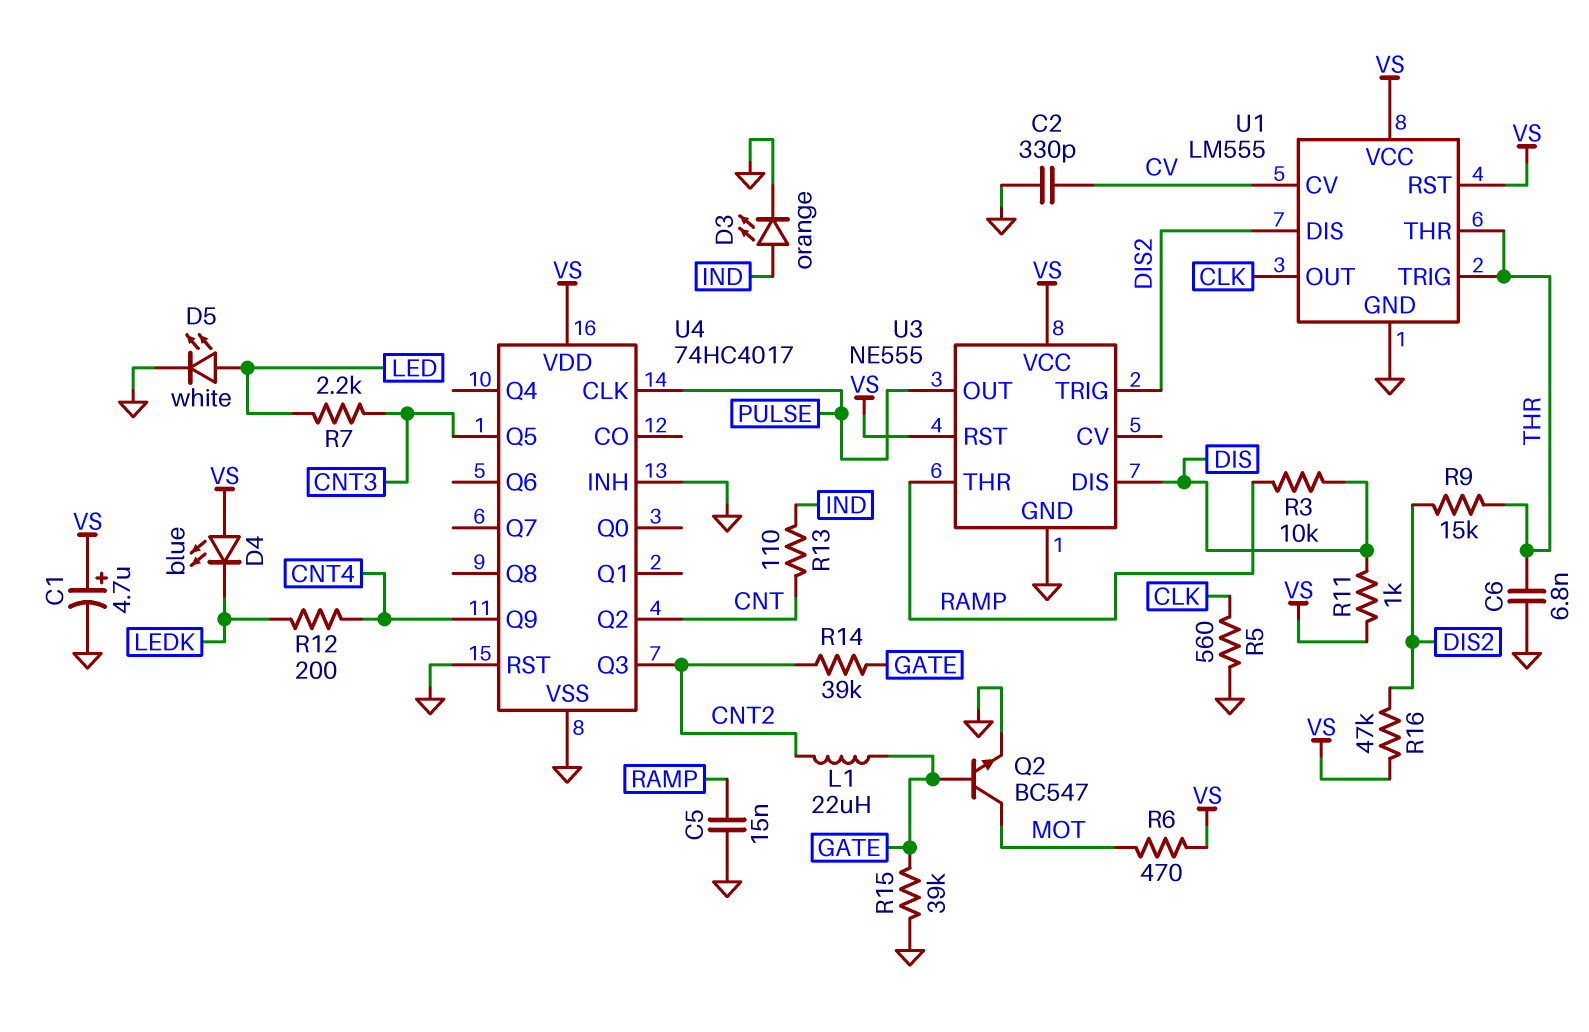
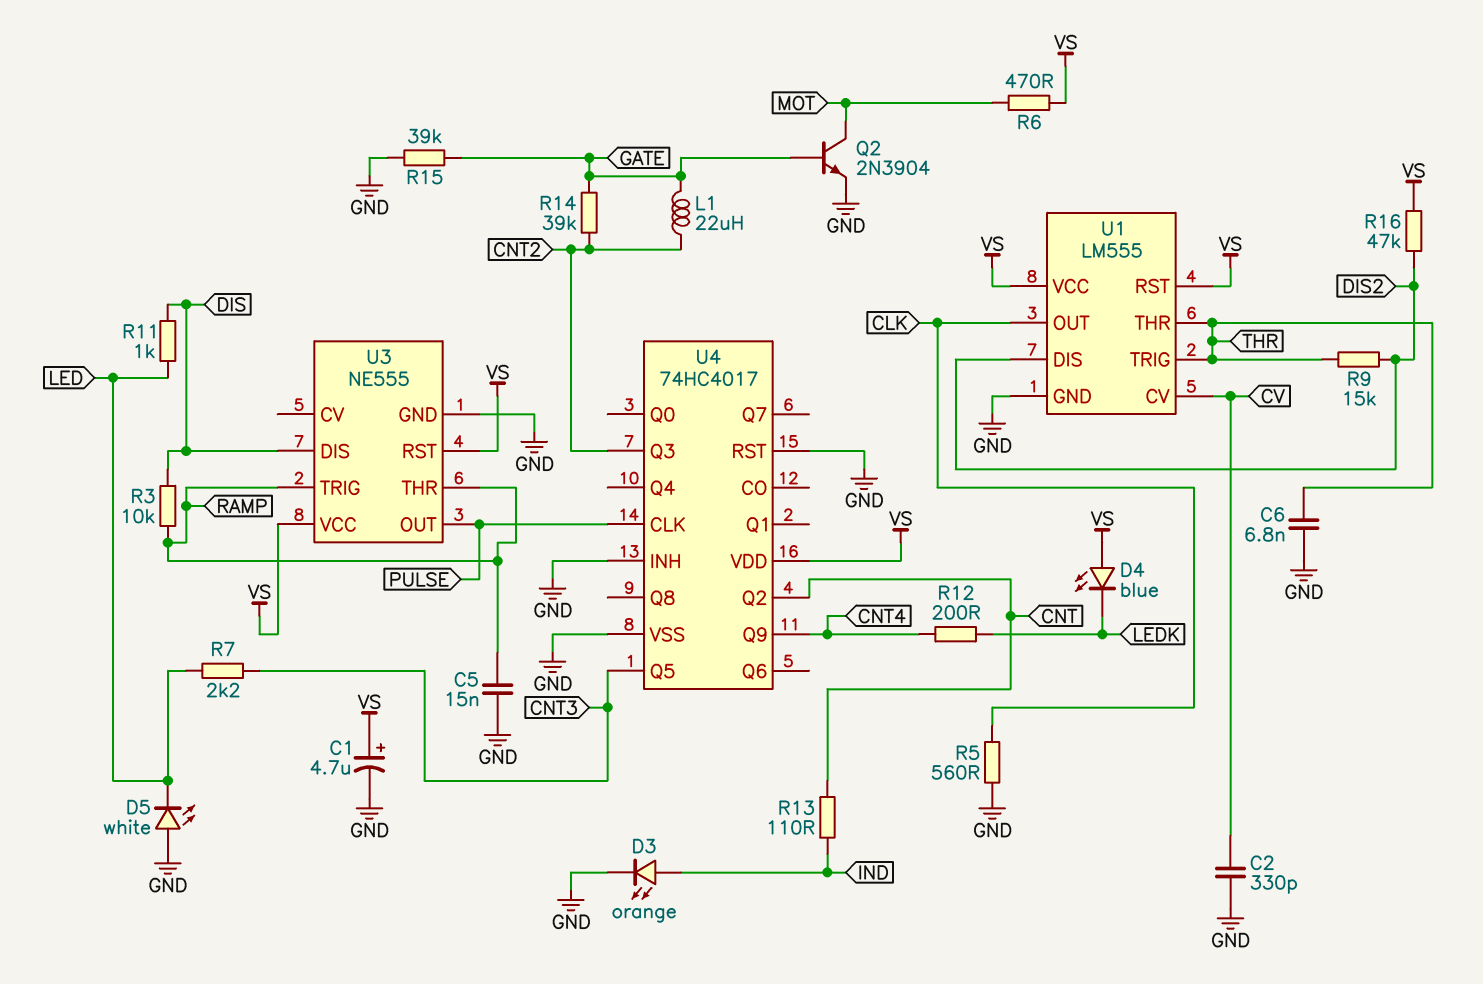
D5: LED white (A LED, K GND) -> LED white (A GND, K LED)
Q2: NPN BC547 (B GATE, C MOT, E GND) -> NPN 2N3904 (B GATE, C MOT, E GND)
R11: 1k (DIS, VS) -> 1k (DIS, LED)
U3 pin TRIG: DIS2 -> RAMP

